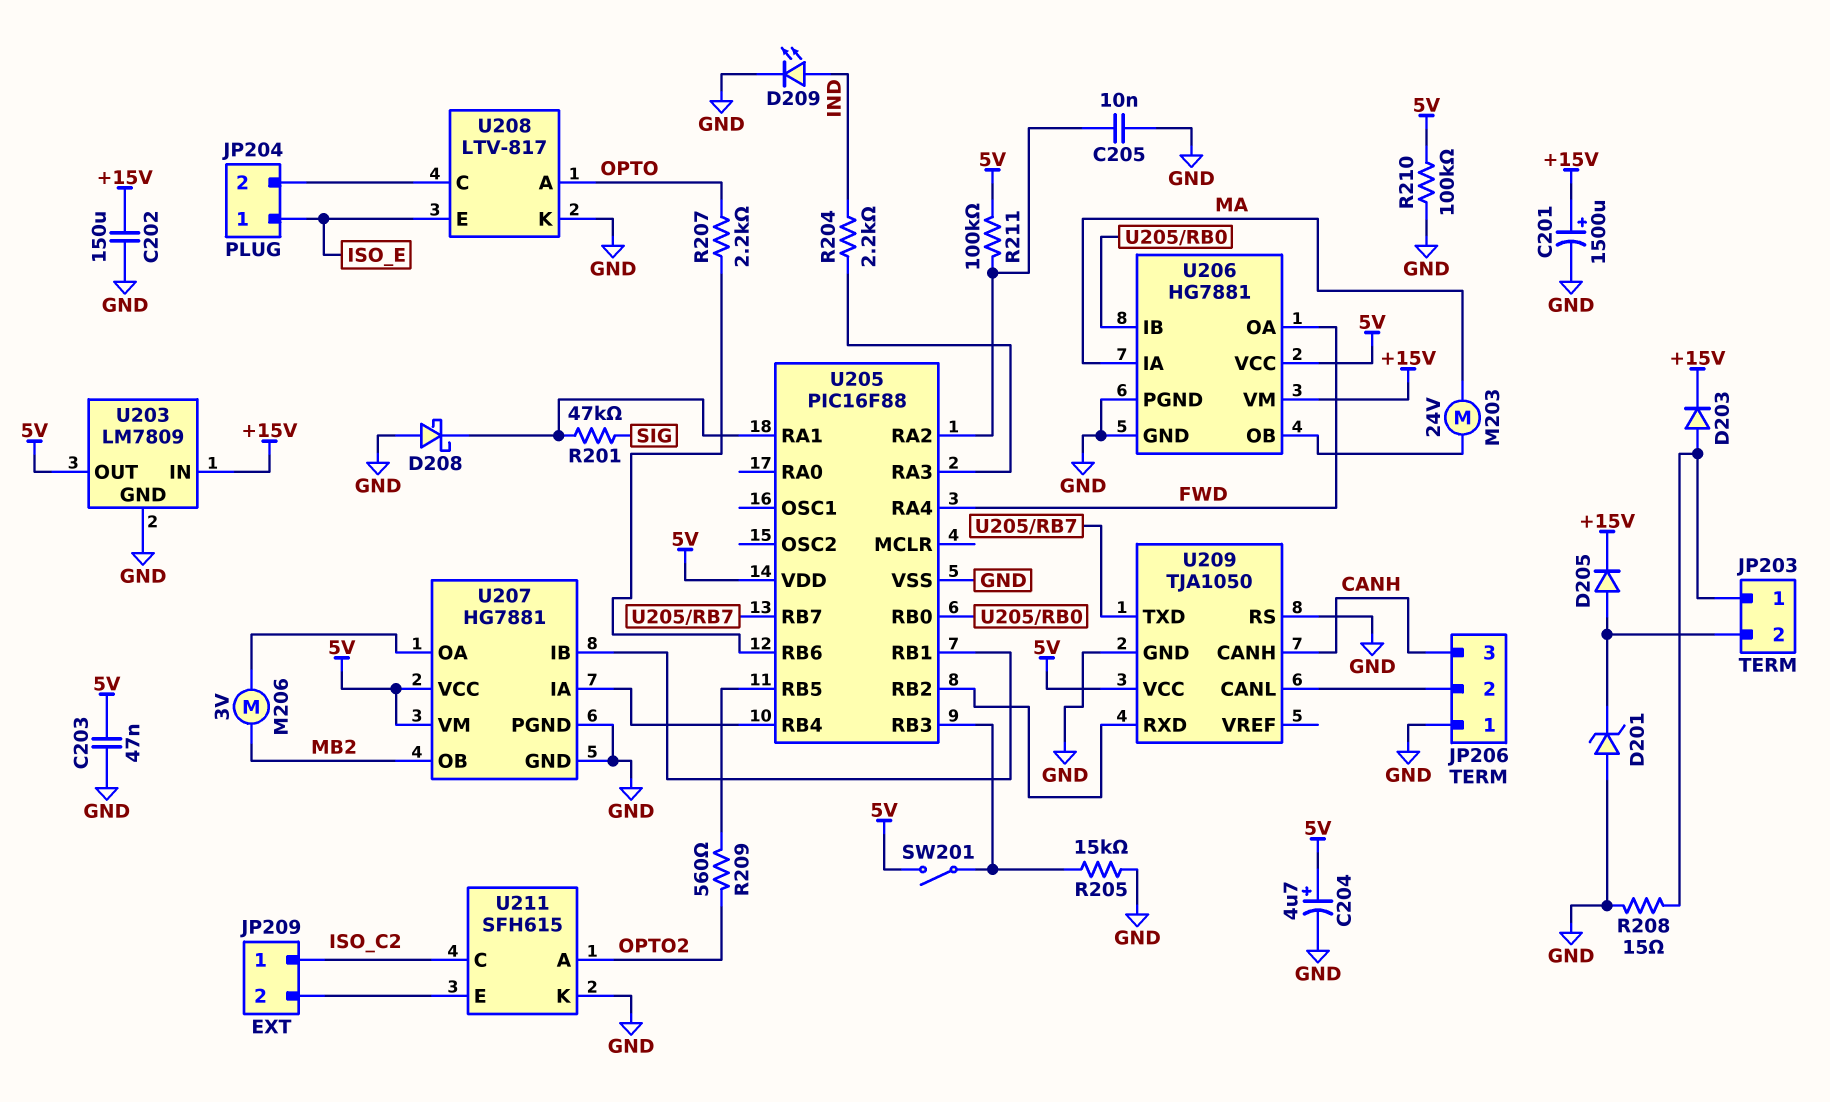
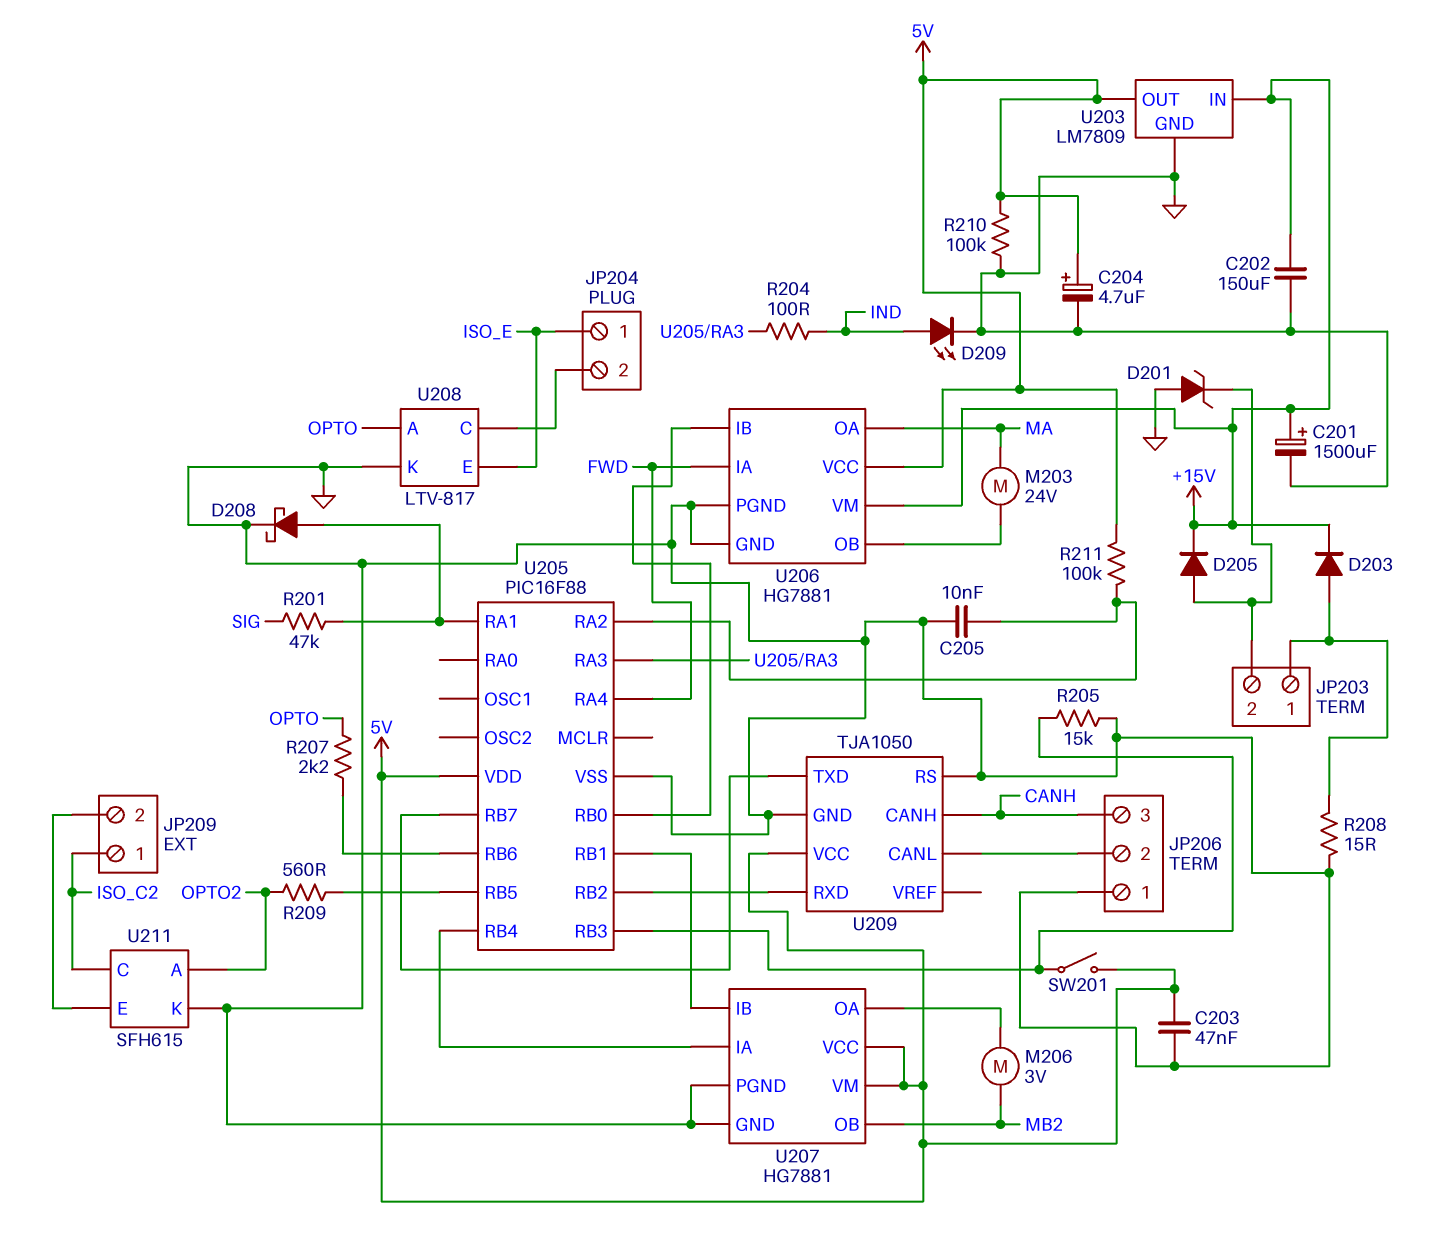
D208: schottky (A GND, K U205/RA1) -> schottky (A U205/RA1, K GND)
R204: 2.2k (IND, U205/RA3) -> 100 (IND, U205/RA3)
U206 pin IA: MA -> FWD
U206 pin OA: FWD -> MA

